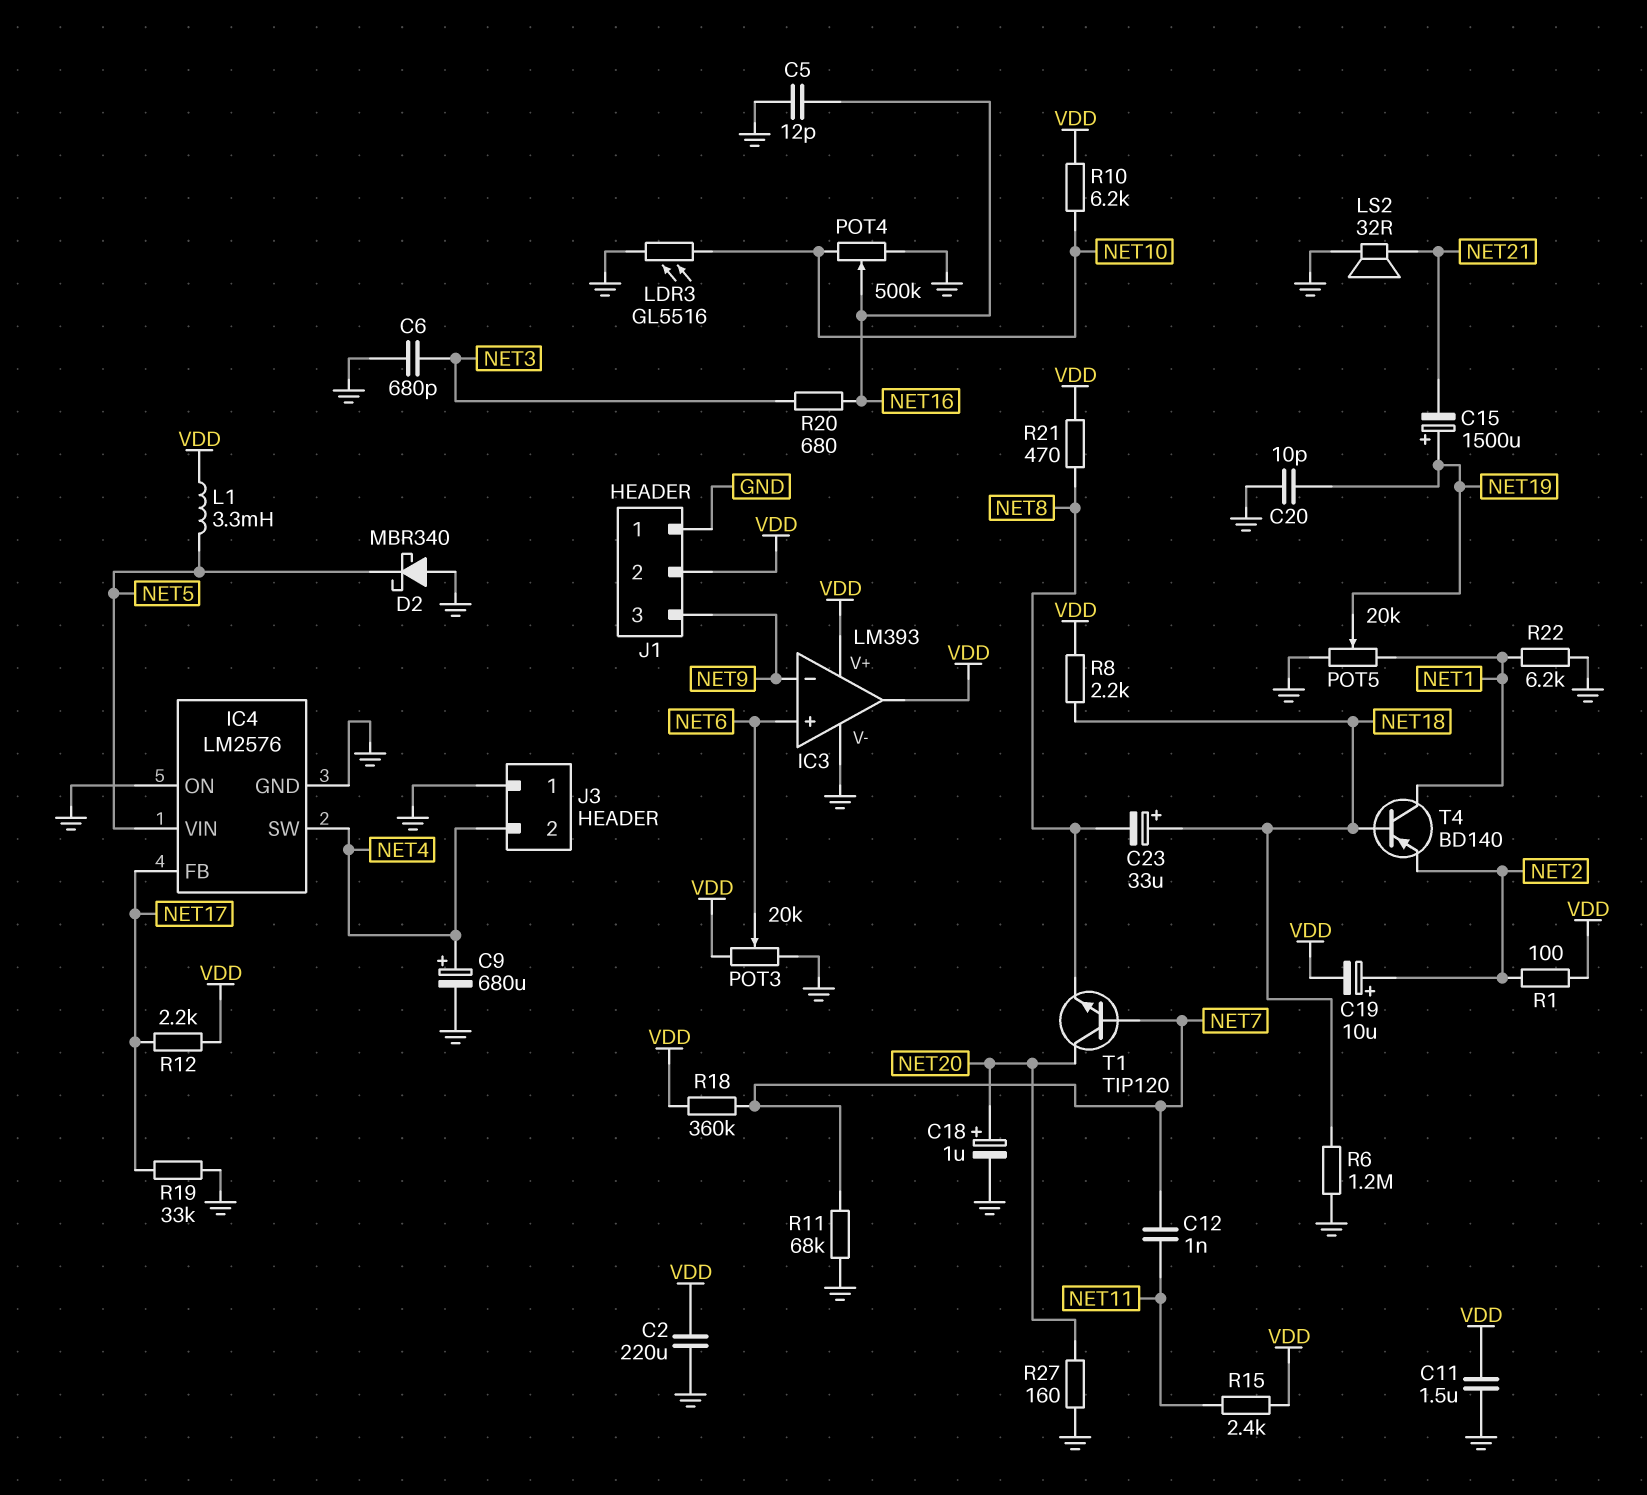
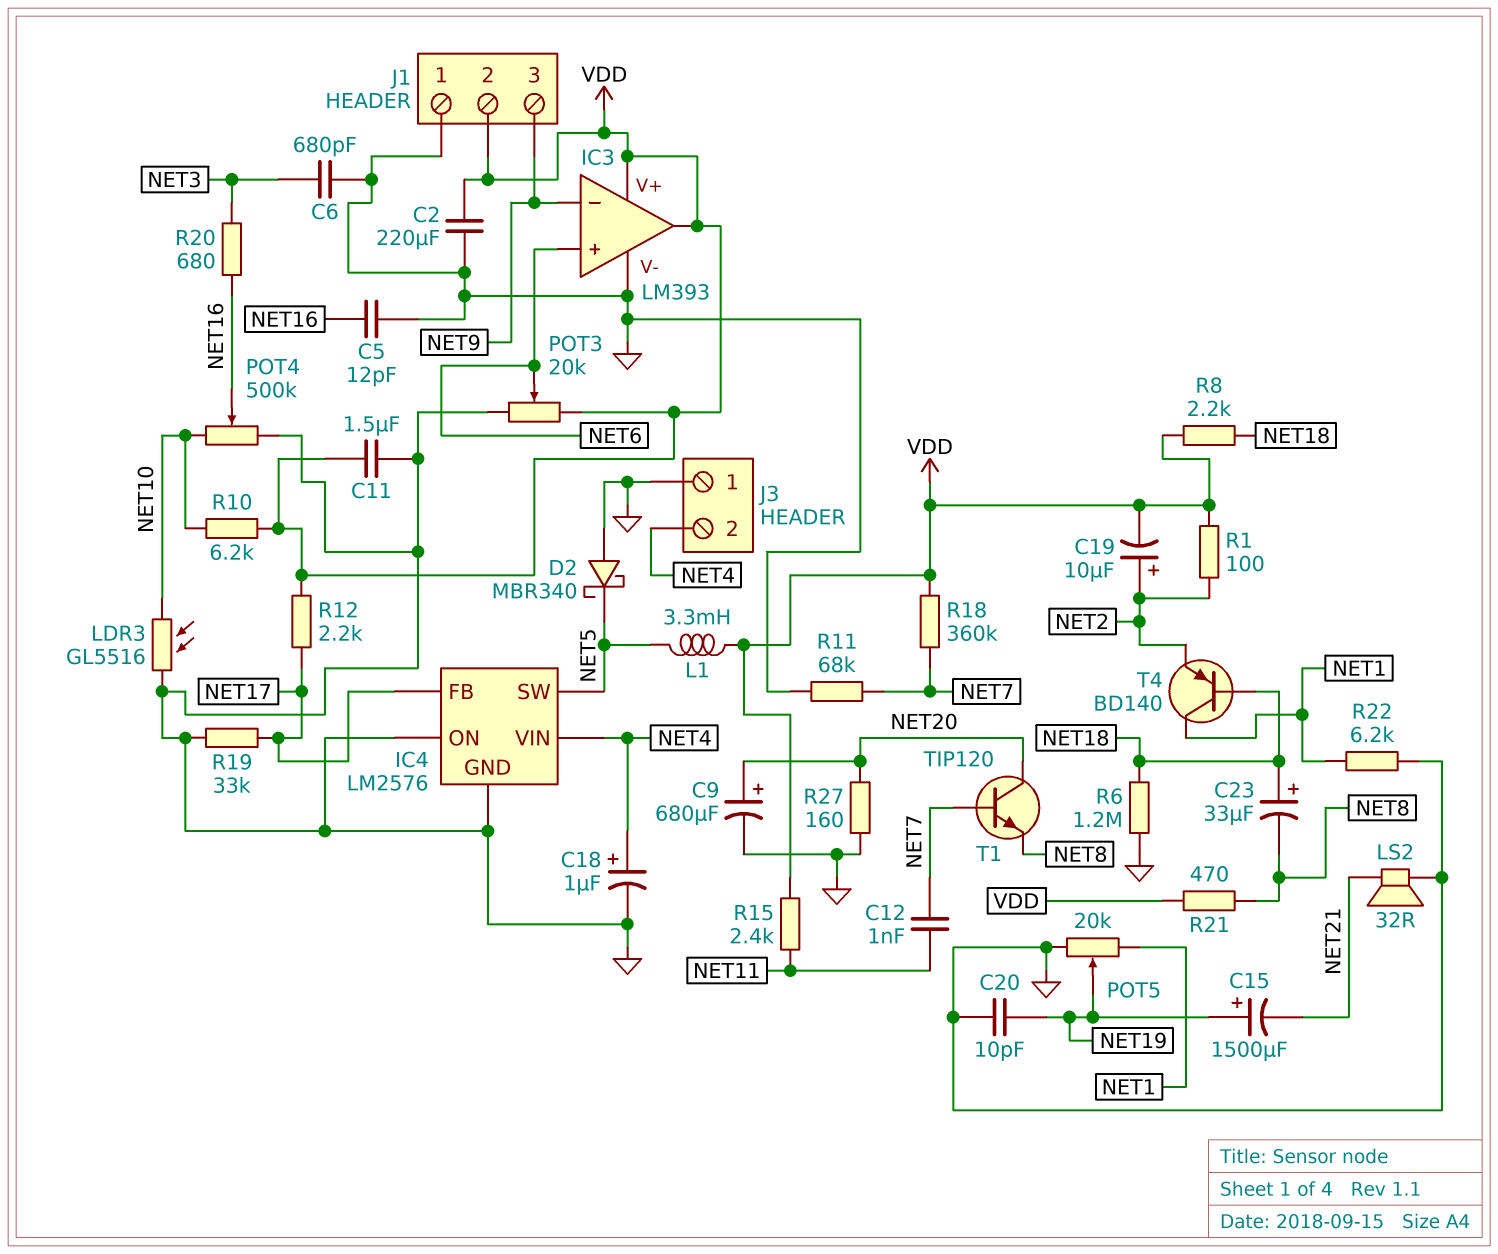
C9: 680uF (plus NET4, minus GND) -> 680uF (plus NET20, minus GND)
C18: 1uF (plus NET20, minus GND) -> 1uF (plus NET4, minus GND)
IC4 pin SW: NET4 -> NET5
IC4 pin VIN: NET5 -> NET4

